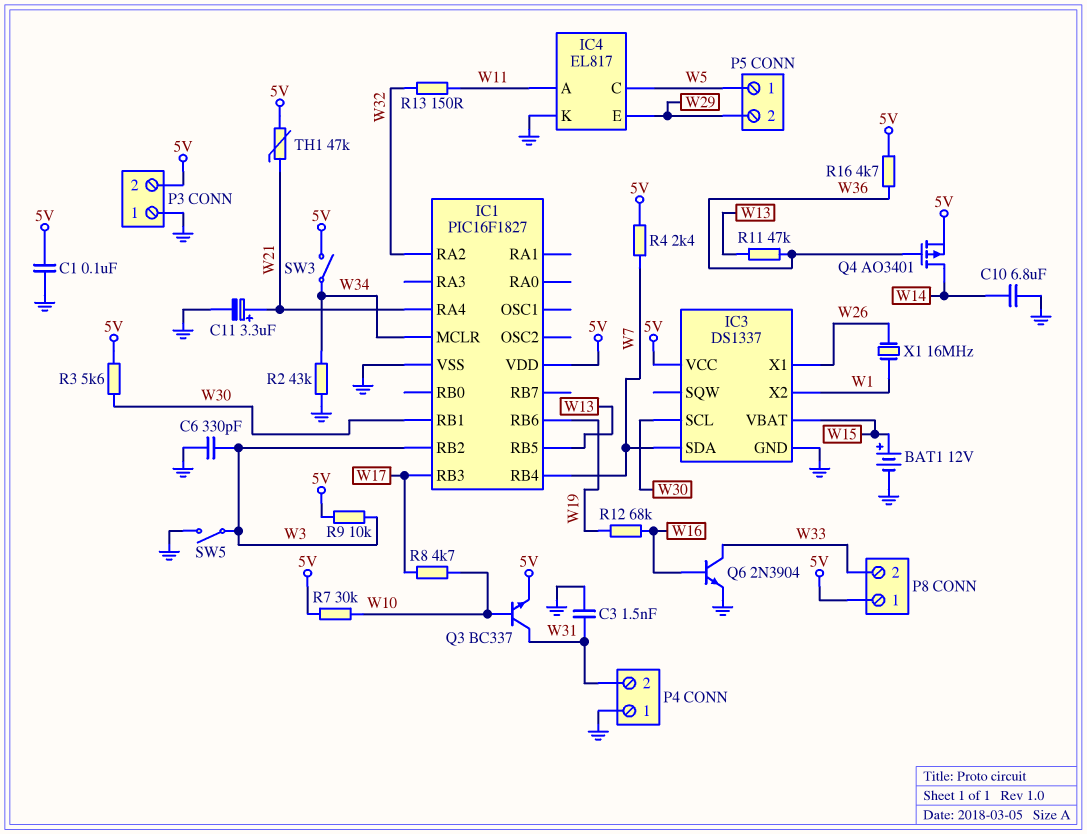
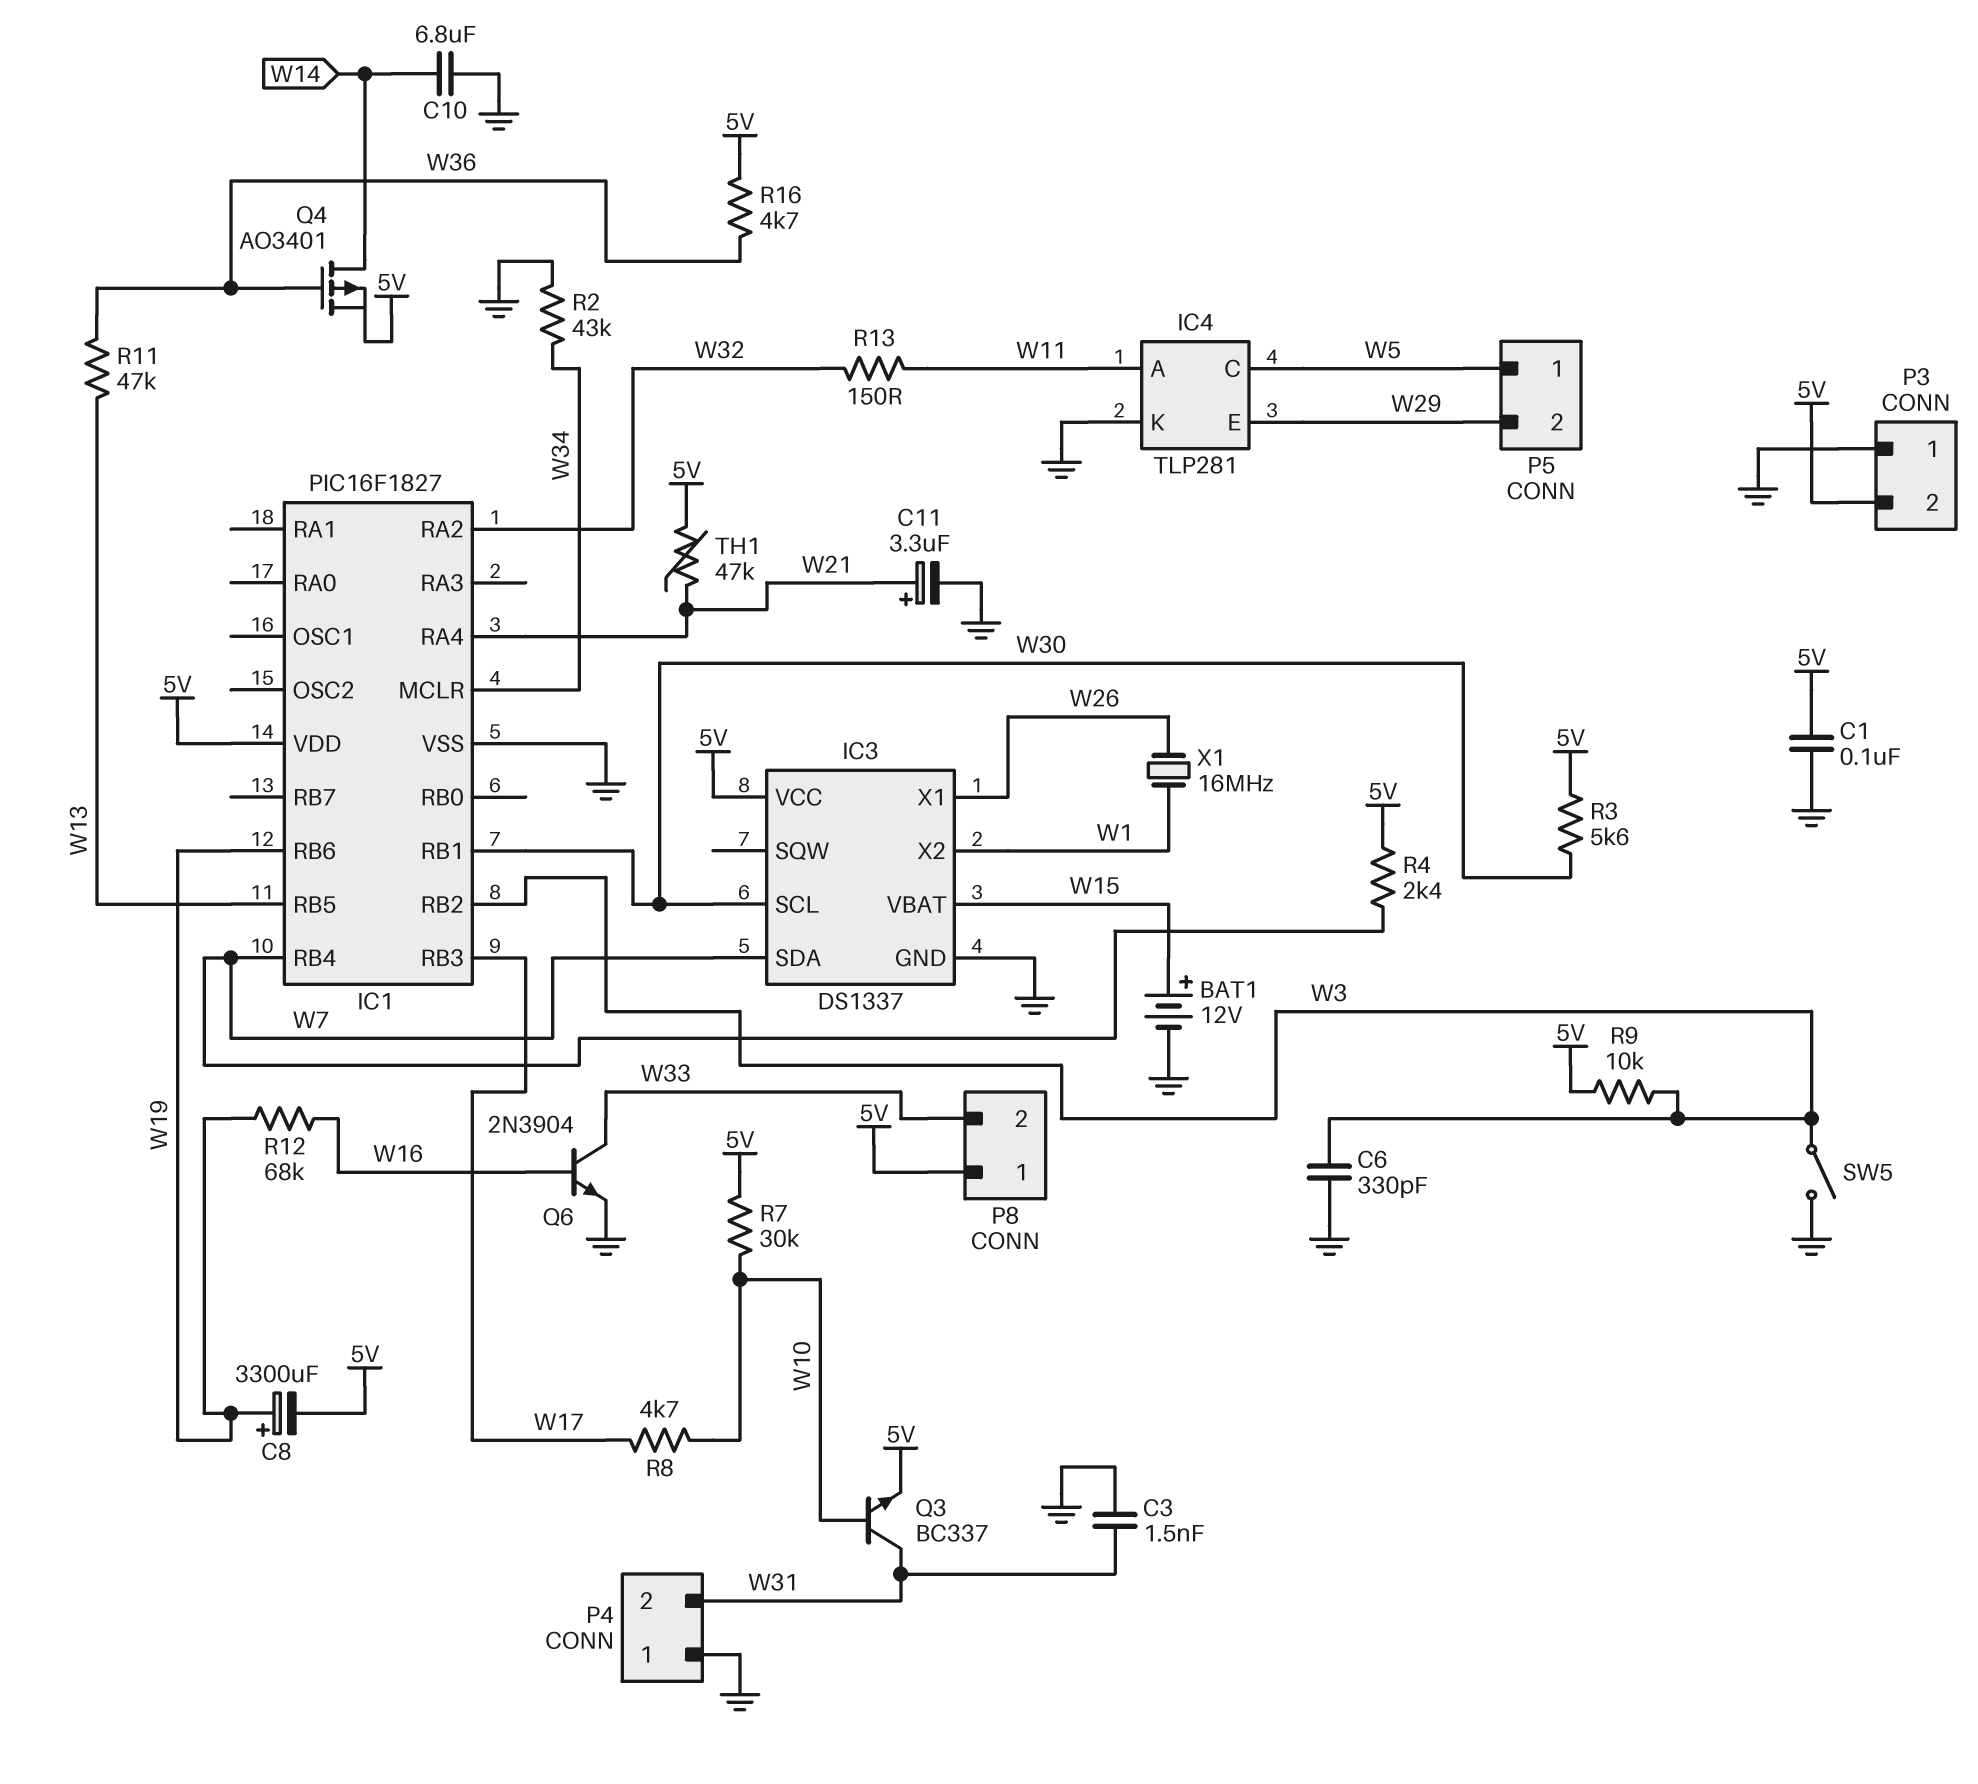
C8: none -> 3300uF (plus W19, minus 5V)
IC4: EL817 -> TLP281
SW3: switch (5V, W34) -> none

